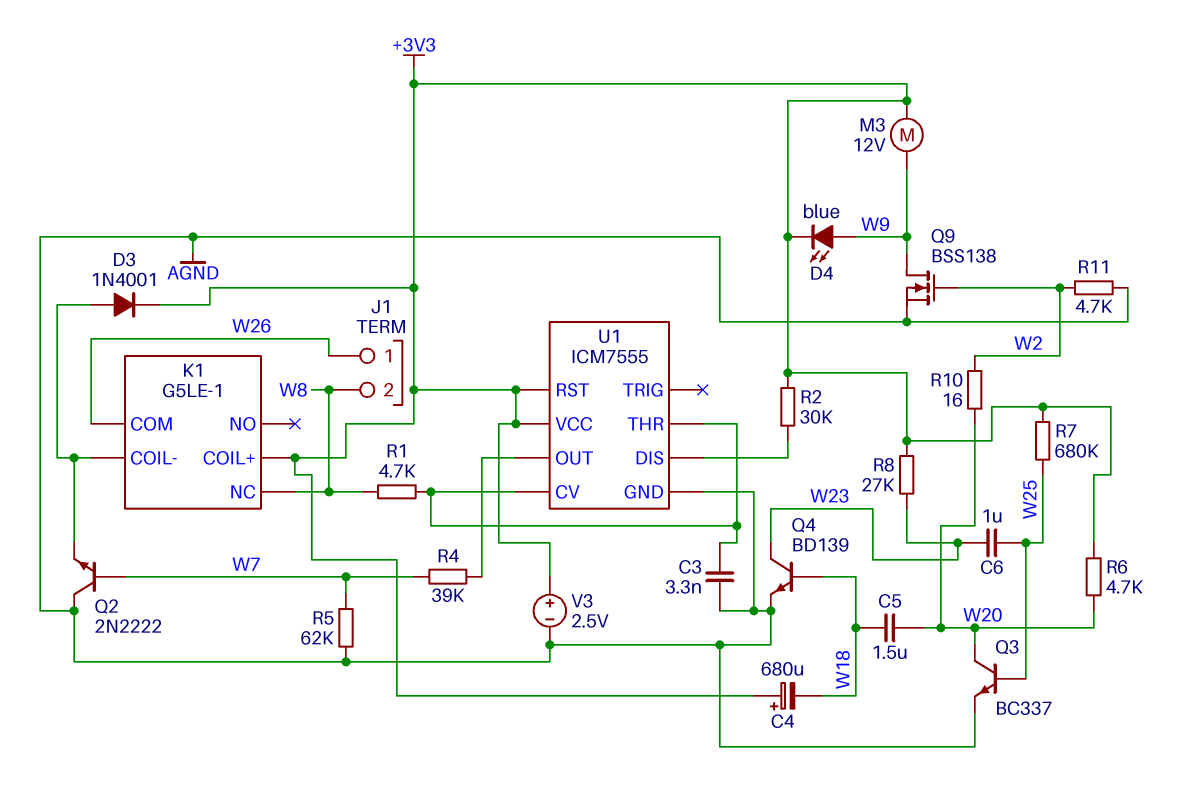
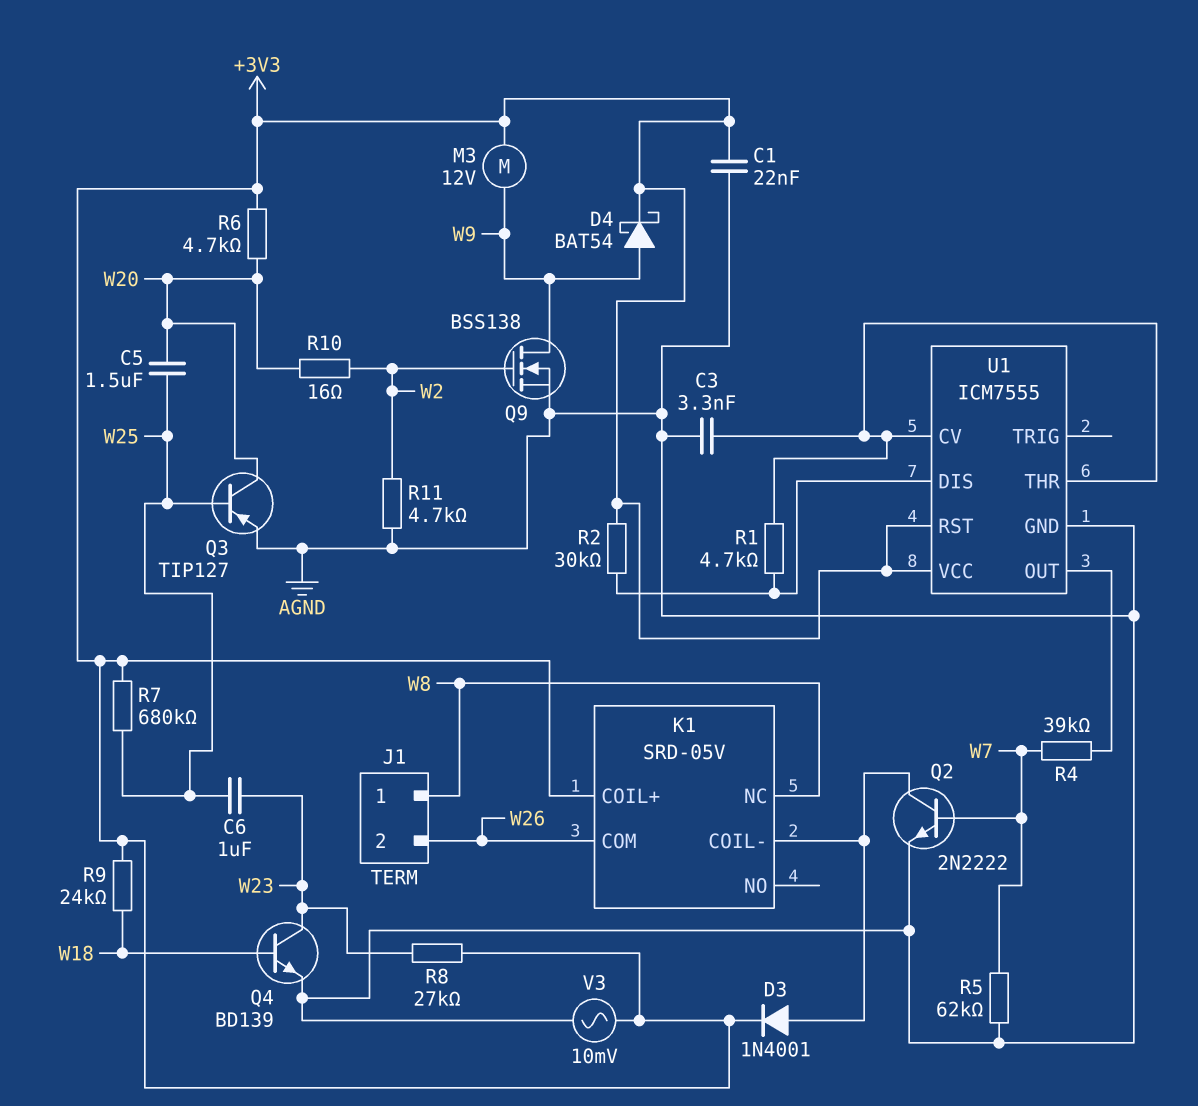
C1: none -> 22nF (+3V3, AGND)
C4: 680uF (plus +3V3, minus W18) -> none
C5: 1.5uF (W18, W20) -> 1.5uF (W20, W25)
D4: LED blue (A W9, K +3V3) -> schottky BAT54 (A W9, K +3V3)
J1 pin 1: W26 -> W8
J1 pin 2: W8 -> W26
K1: G5LE-1 -> SRD-05V
Q2: NPN 2N2222 (B W7, C AGND, E K1/COIL-) -> NPN 2N2222 (B W7, C K1/COIL-, E AGND)
Q3: NPN BC337 (B W25, C W20, E AGND) -> PNP TIP127 (B W25, C W20, E AGND)
R1: 4.7k (U1/CV, W8) -> 4.7k (U1/CV, U1/DIS)
R9: none -> 24k (+3V3, W18)
V3: 2.5V (plus +3V3, minus AGND) -> AC 10mV (+3V3, AGND)

